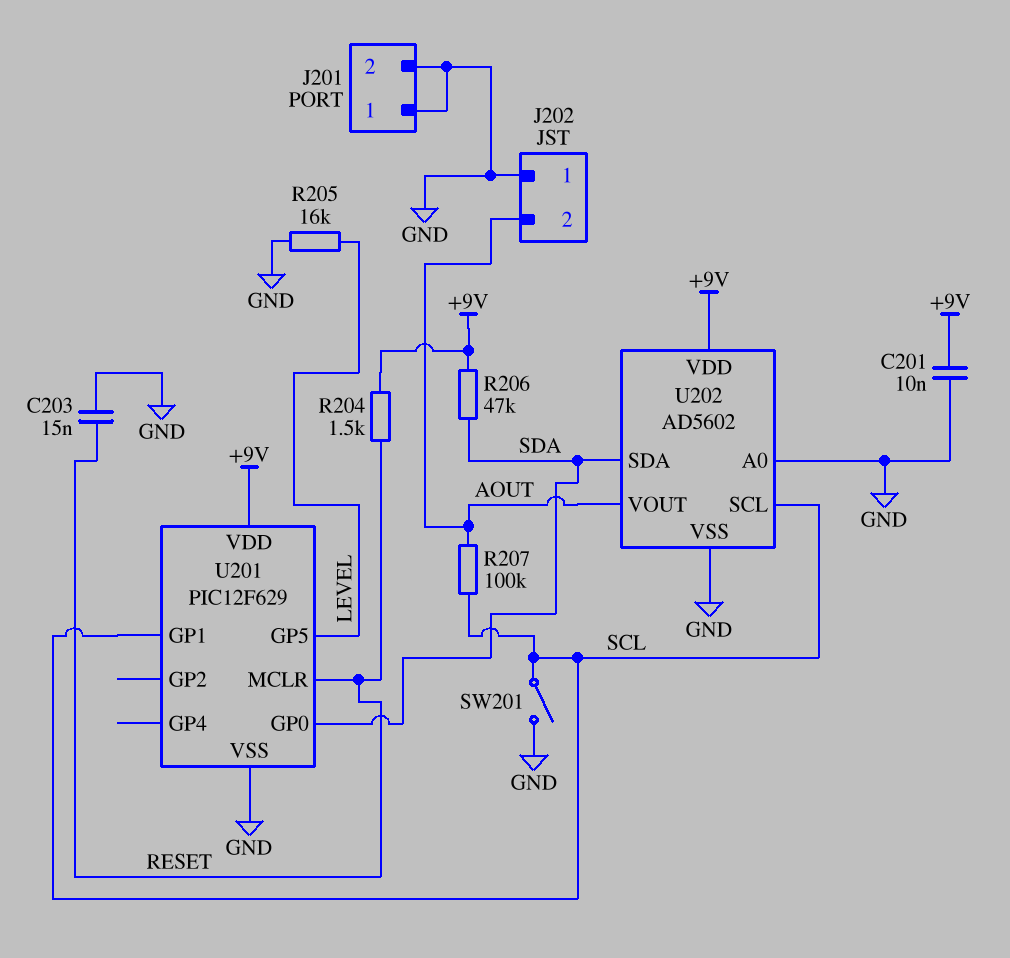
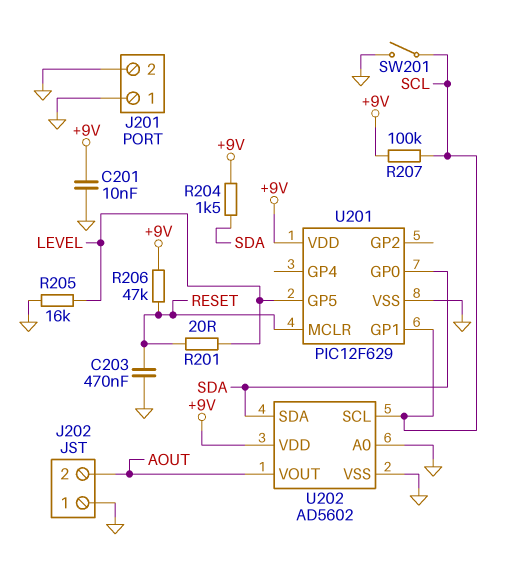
C203: 15nF (GND, RESET) -> 470nF (GND, RESET)
R201: none -> 20 (LEVEL, RESET)
R204: 1.5k (+9V, RESET) -> 1.5k (+9V, SDA)
R206: 47k (+9V, SDA) -> 47k (+9V, RESET)
R207: 100k (AOUT, SCL) -> 100k (+9V, SCL)

